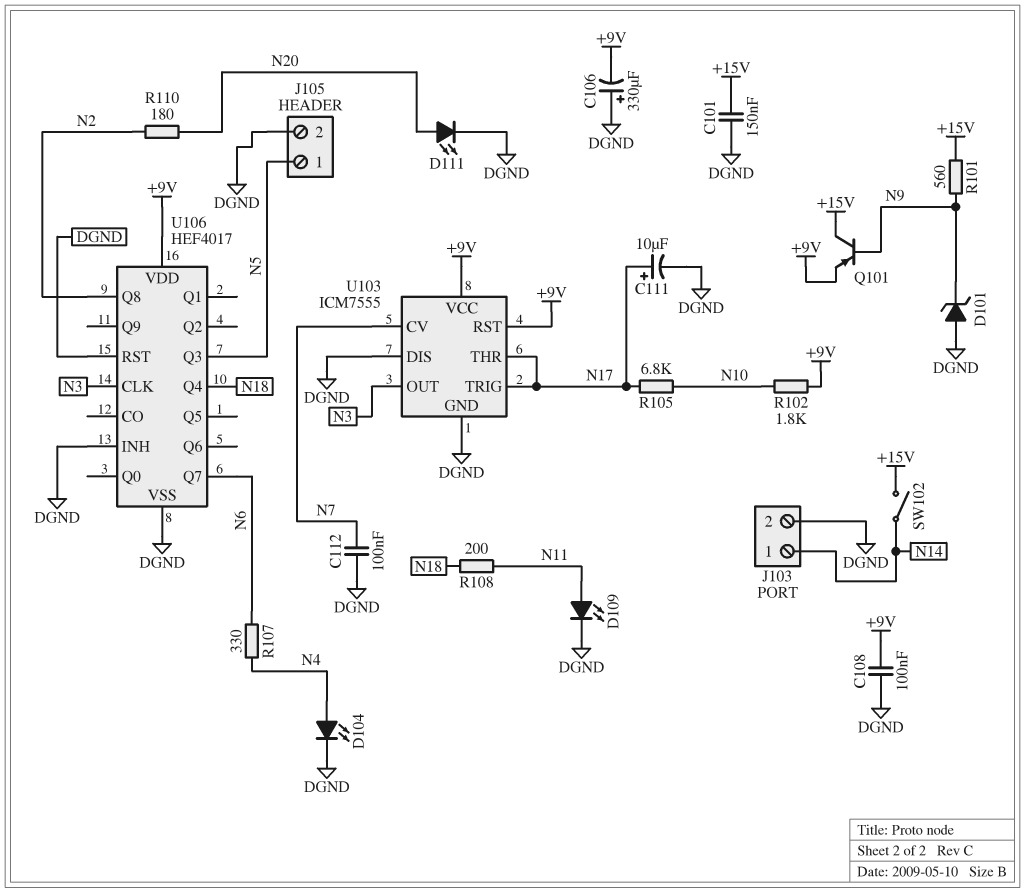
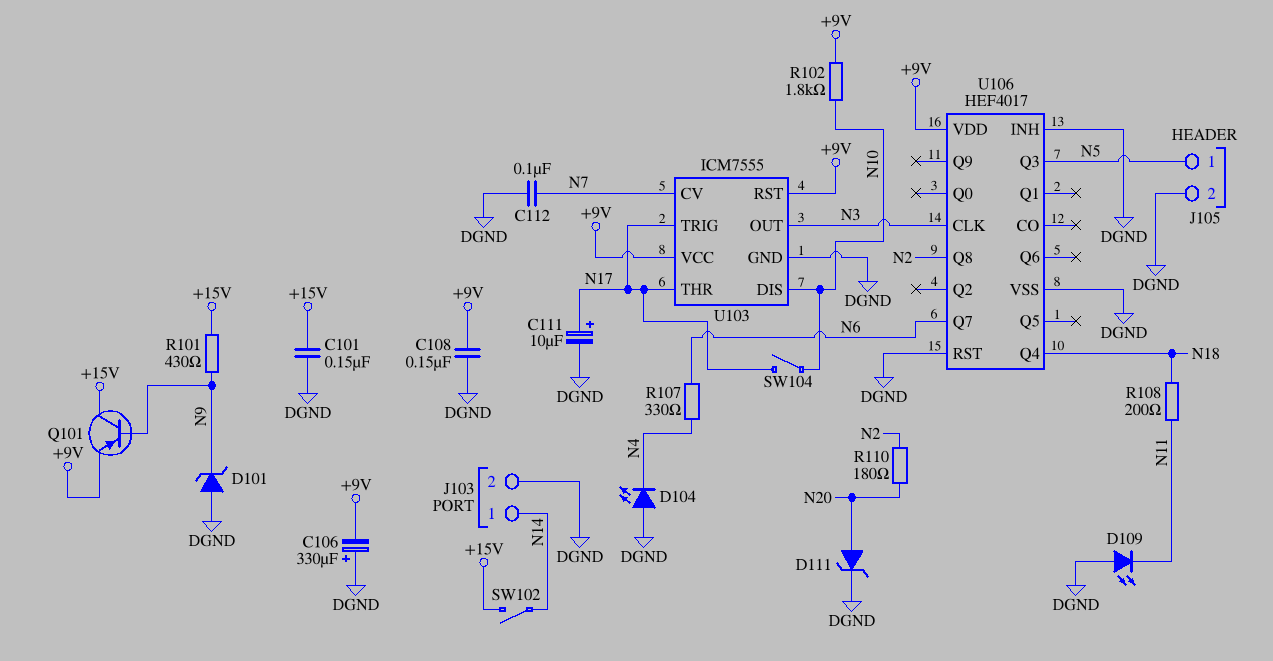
C108: 100nF (+9V, DGND) -> 150nF (+9V, DGND)
D104: LED (A N4, K DGND) -> LED (A DGND, K N4)
D109: LED (A N11, K DGND) -> LED (A DGND, K N11)
D111: LED (A N20, K DGND) -> zener (A N20, K DGND)
R101: 560 (+15V, N9) -> 430 (+15V, N9)
R105: 6.8k (N10, N17) -> none
SW104: none -> switch (N10, N17)
U103 pin DIS: DGND -> N10

